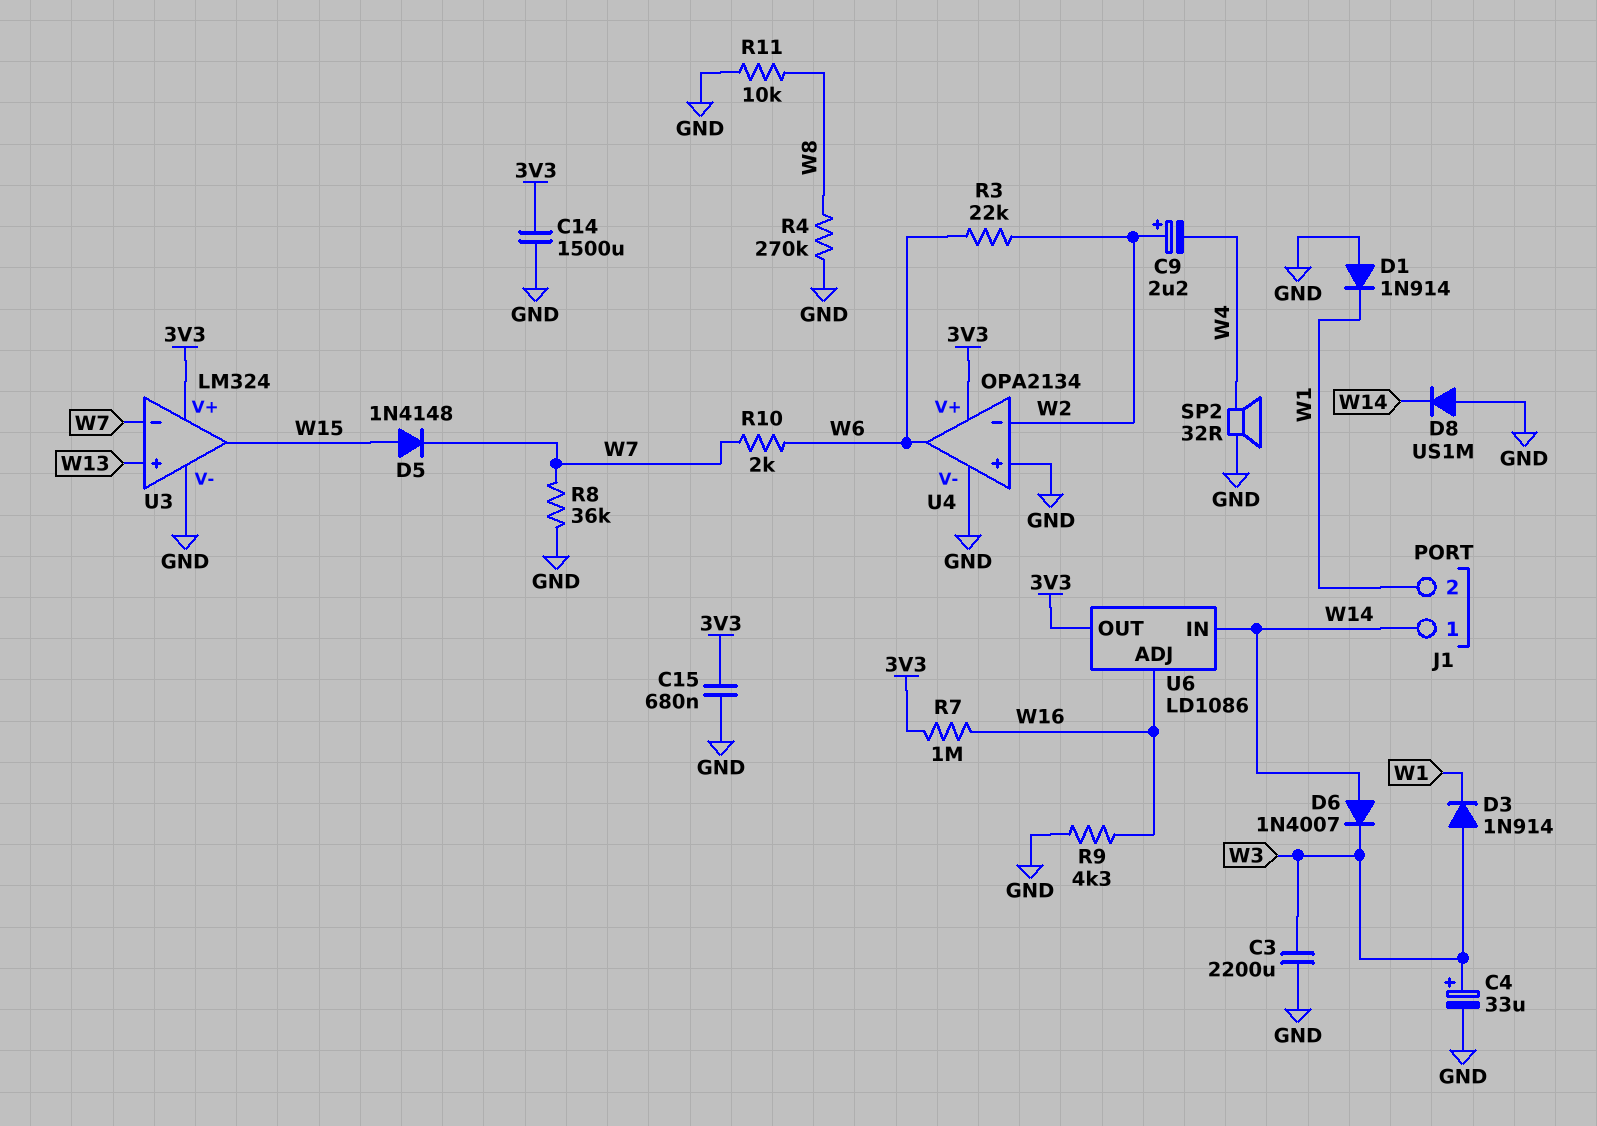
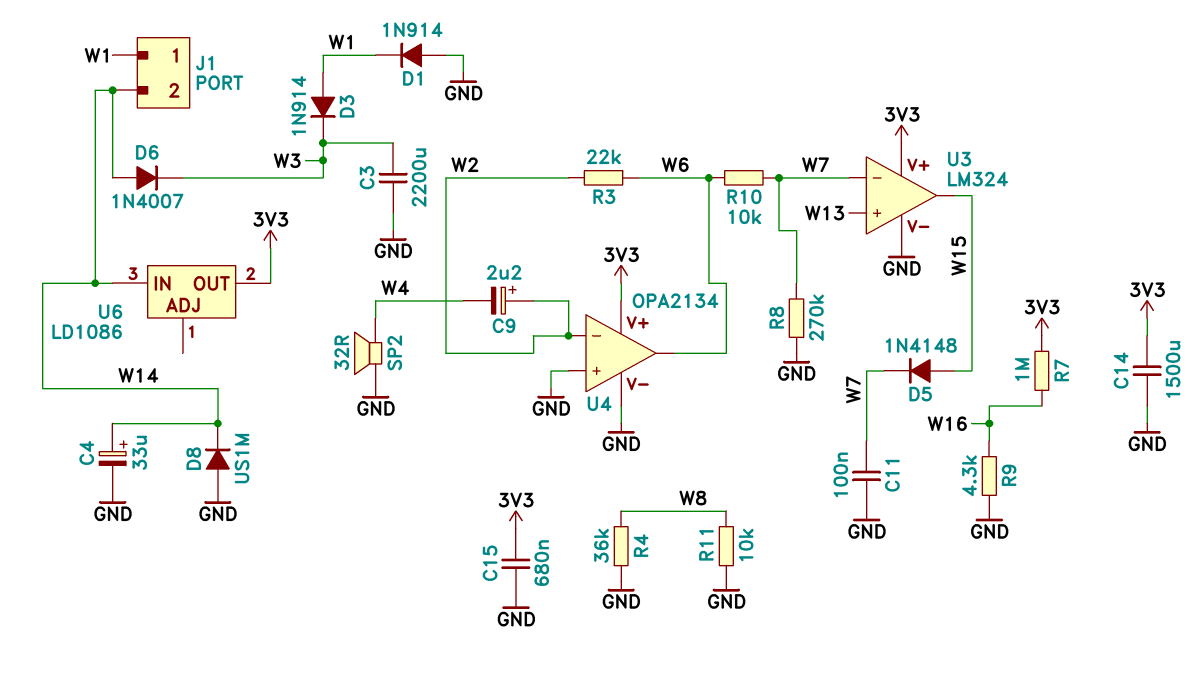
C4: 33uF (plus W3, minus GND) -> 33uF (plus W14, minus GND)
C11: none -> 100nF (GND, W7)
D3: diode 1N914 (A W3, K W1) -> diode 1N914 (A W1, K W3)
J1 pin 1: W14 -> W1
J1 pin 2: W1 -> W14
R4: 270k (GND, W8) -> 36k (GND, W8)
R8: 36k (GND, W7) -> 270k (GND, W7)
R10: 2k (W6, W7) -> 10k (W6, W7)
U6 pin ADJ: W16 -> none

